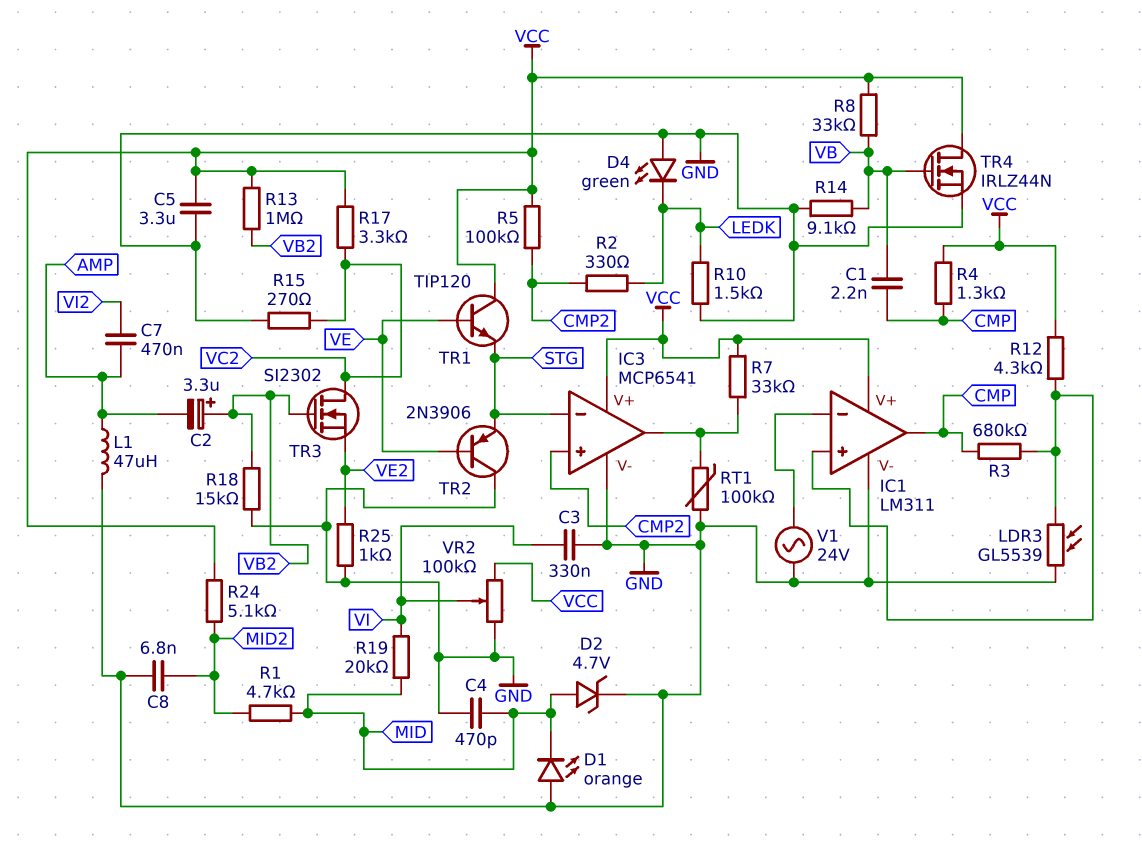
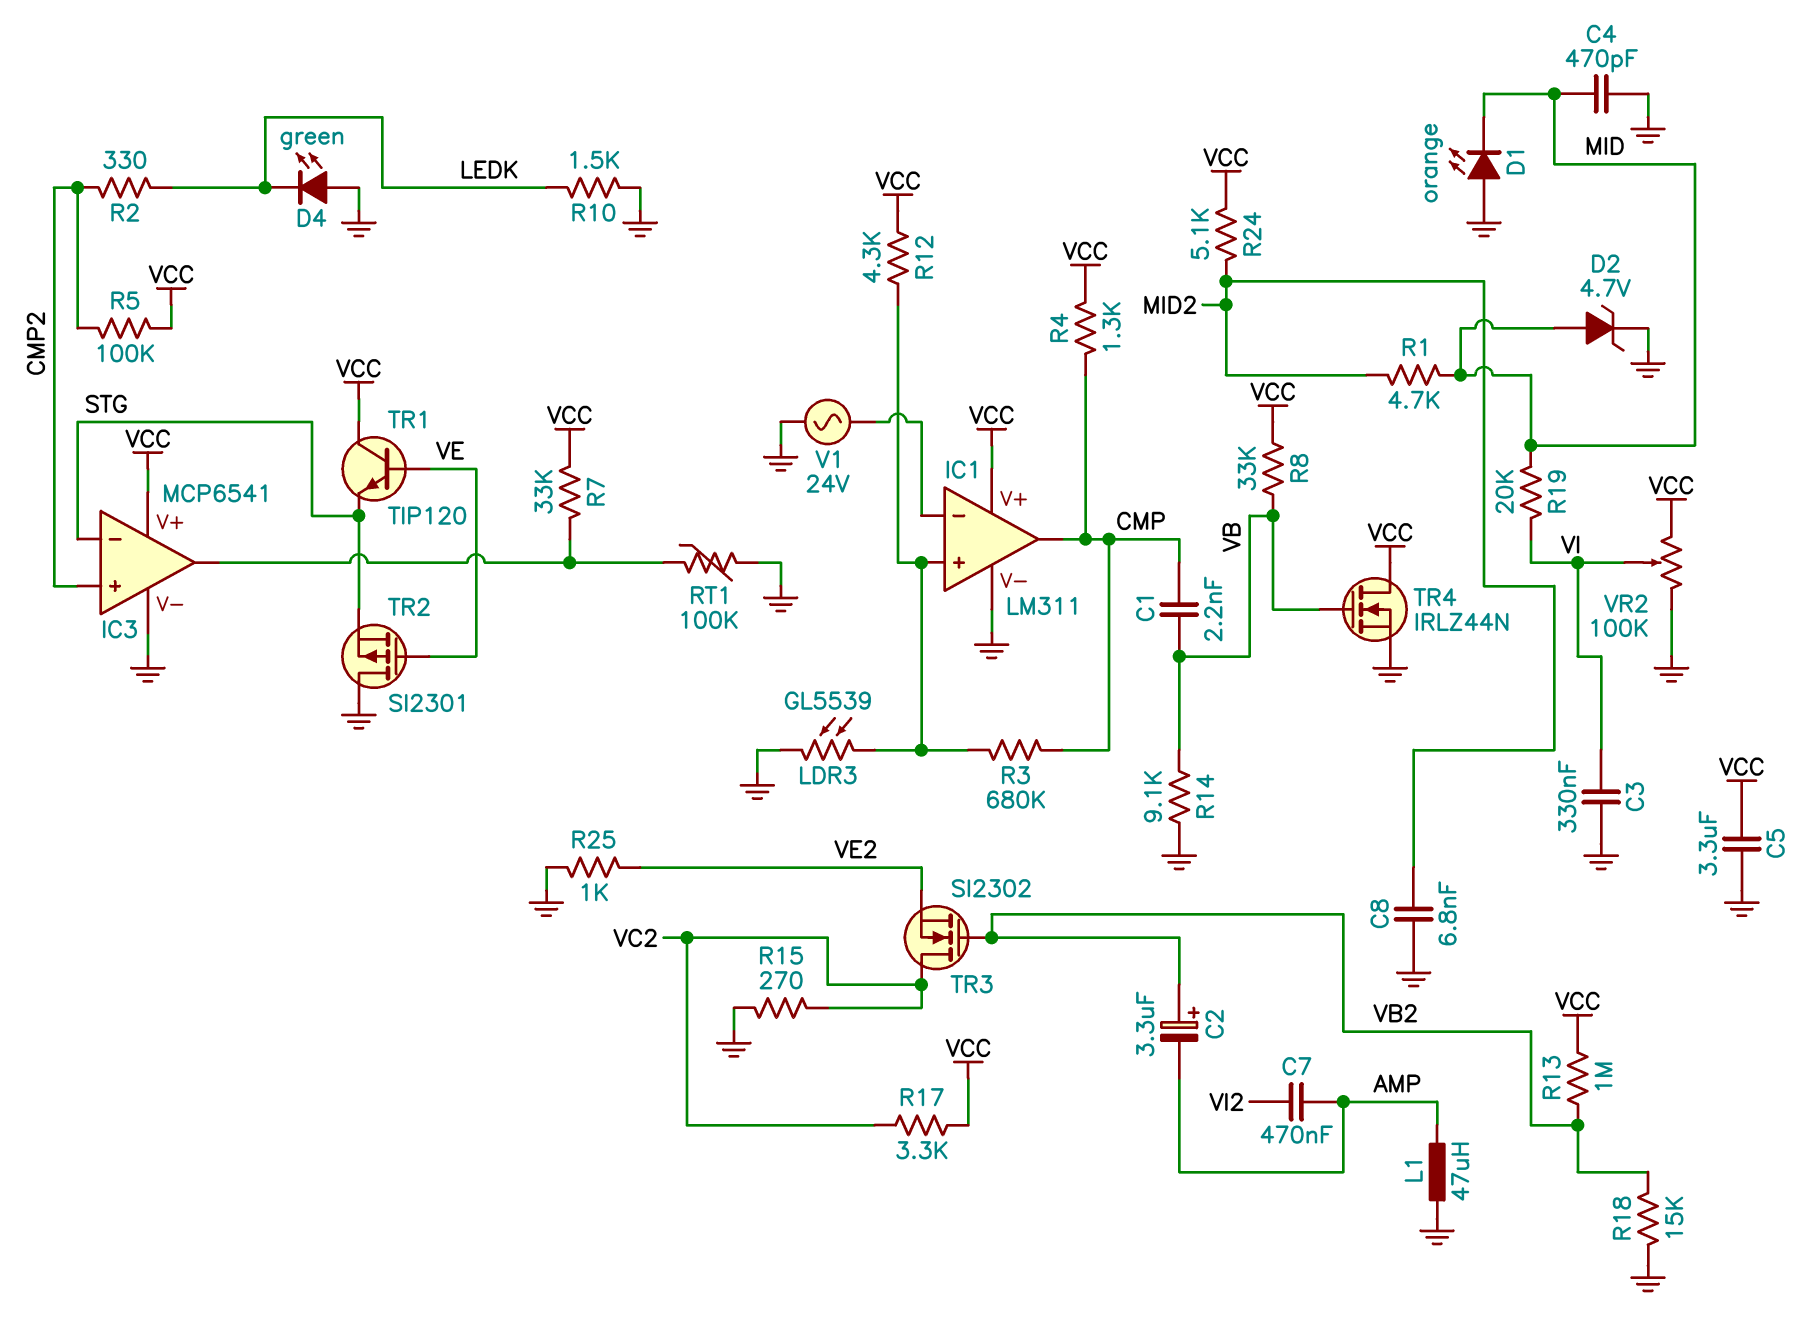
TR2: PNP 2N3906 (B VE, C GND, E STG) -> PMOS SI2301 (G VE, D GND, S STG)

